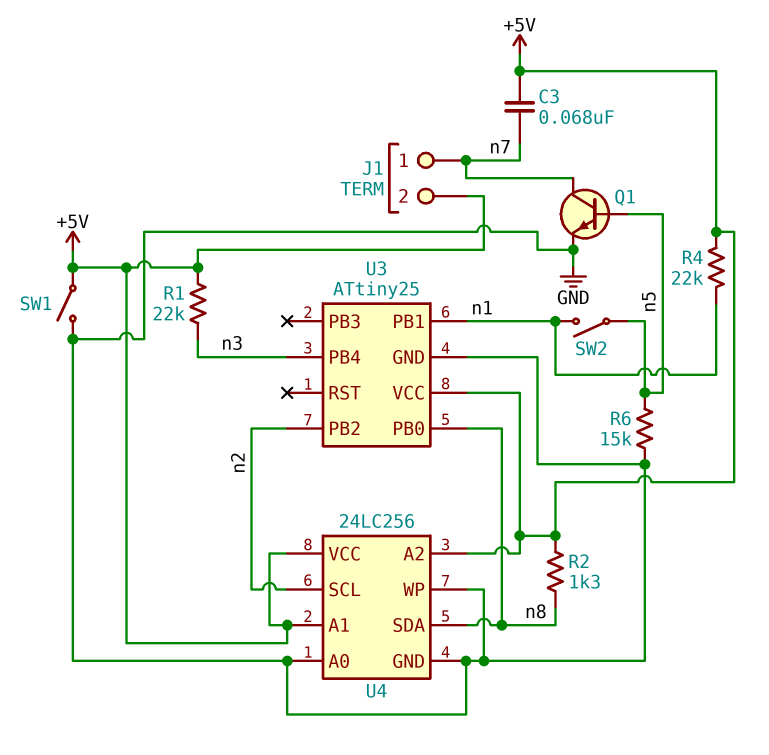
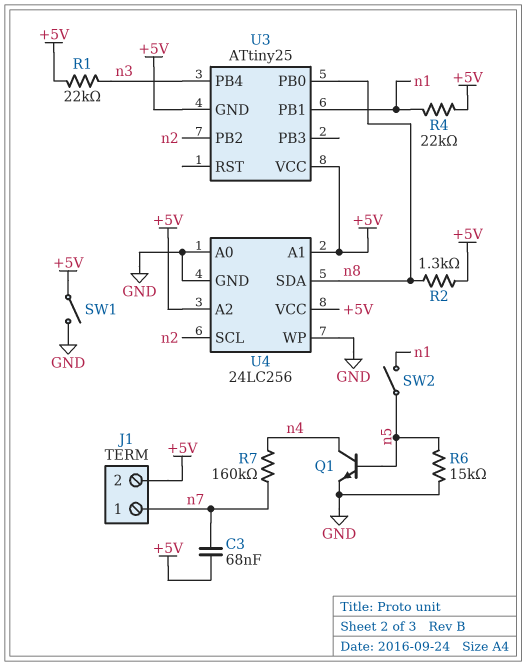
Q1: NPN (B n5, C n7, E GND) -> NPN (B n5, C n4, E GND)
R7: none -> 160k (n4, n7)
U3 pin GND: GND -> +5V

